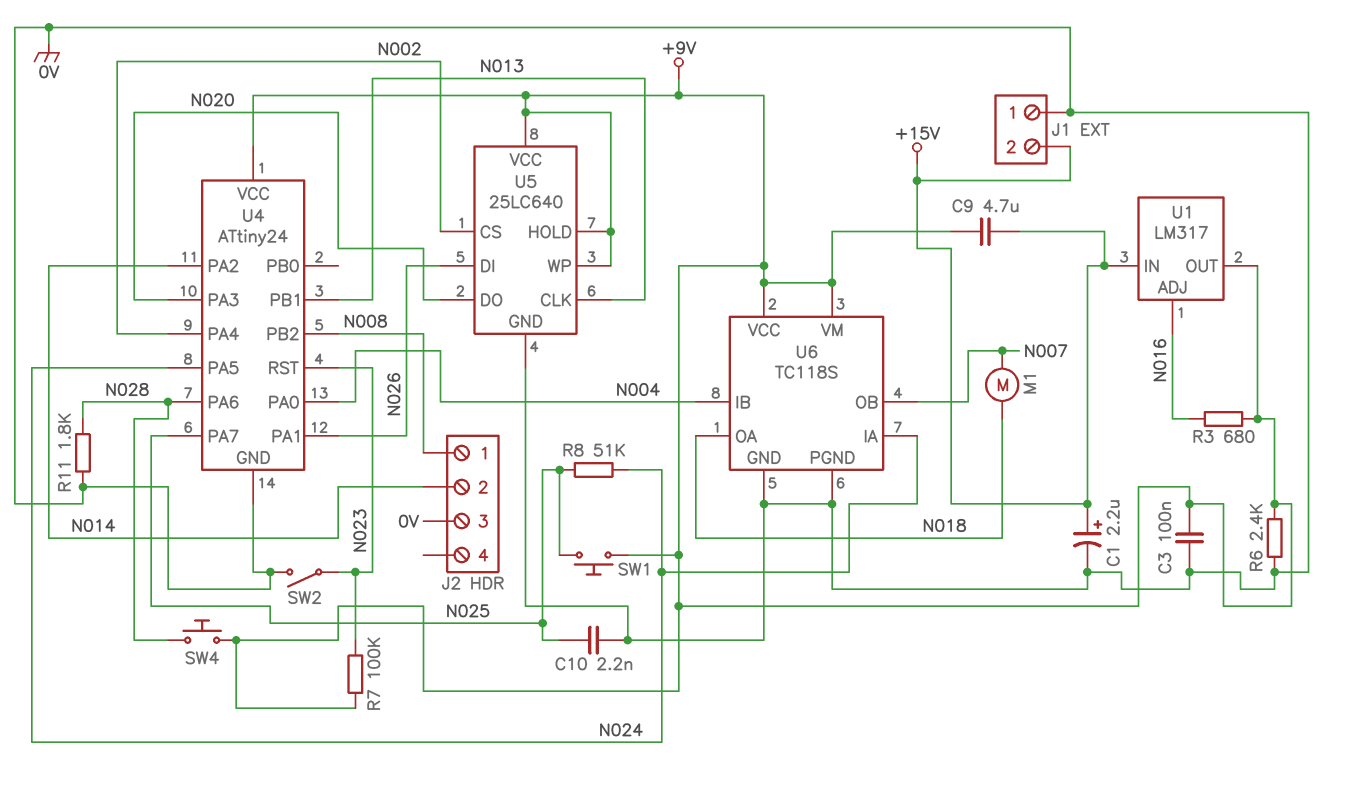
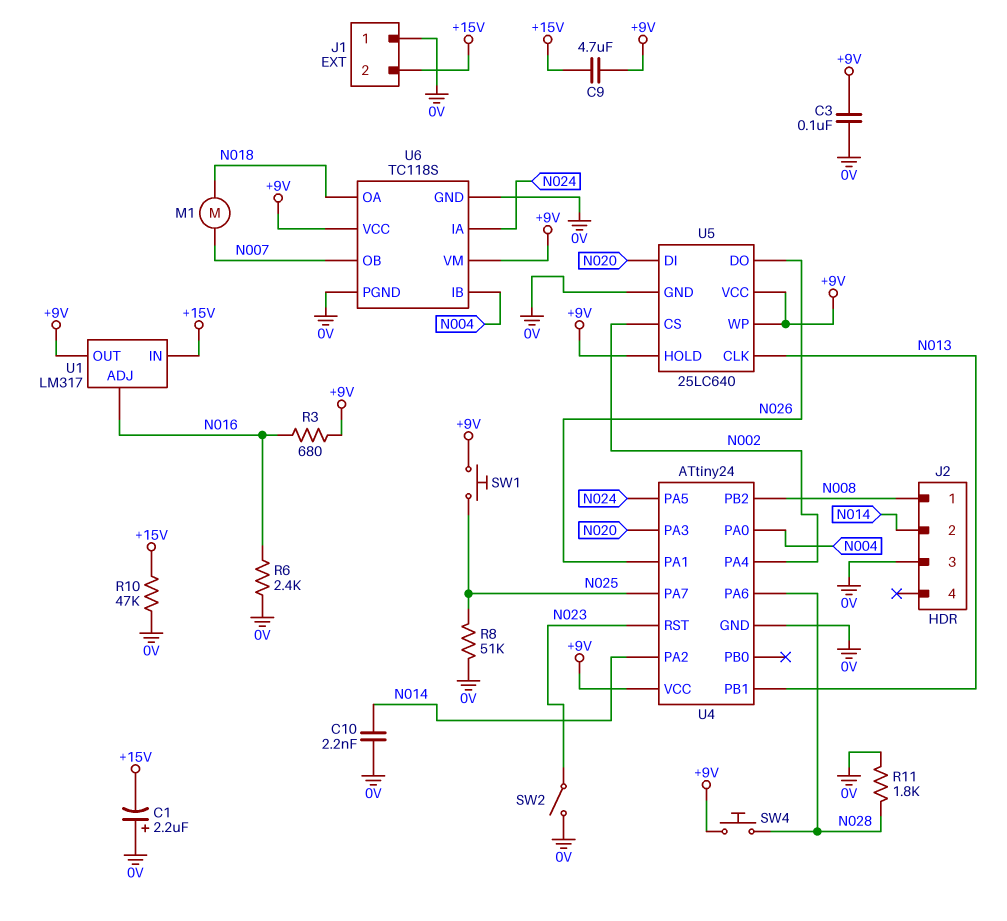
C1: 2.2uF (plus +15V, minus 0V) -> 2.2uF (plus 0V, minus +15V)
C10: 2.2nF (0V, N025) -> 2.2nF (0V, N014)
R6: 2.4k (+9V, 0V) -> 2.4k (0V, N016)
R7: 100k (+9V, N023) -> none
R8: 51k (N024, N025) -> 51k (0V, N025)
R10: none -> 47k (+15V, 0V)
U5 pin DI: N026 -> N020
U5 pin DO: N020 -> N026

